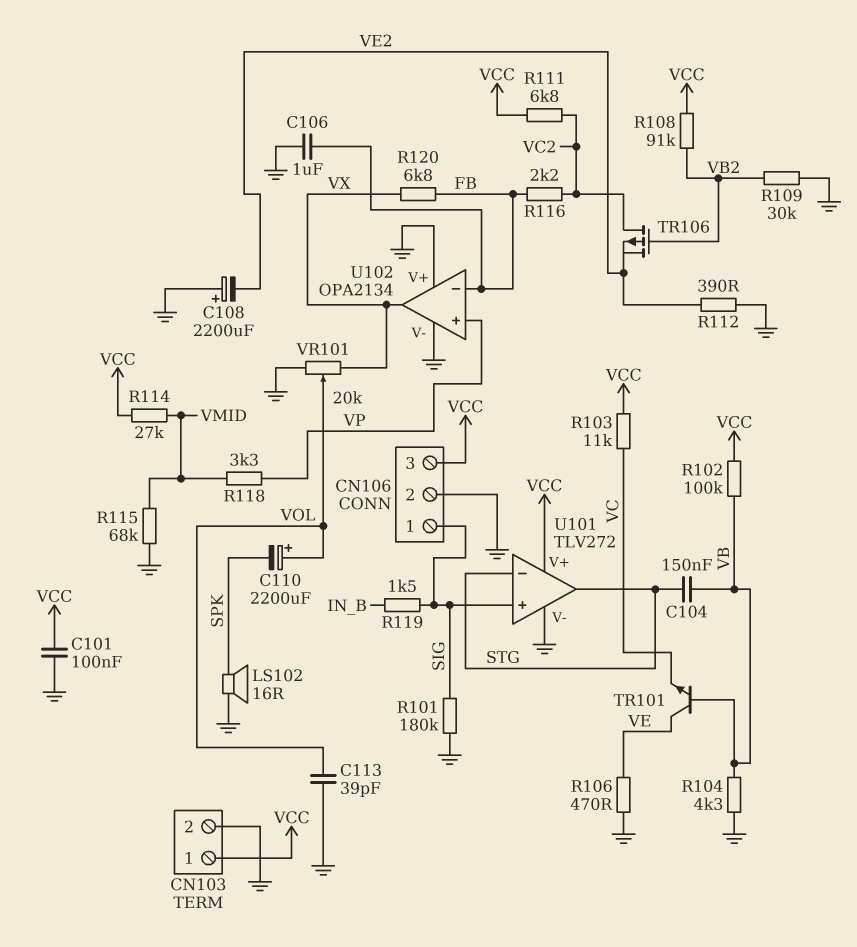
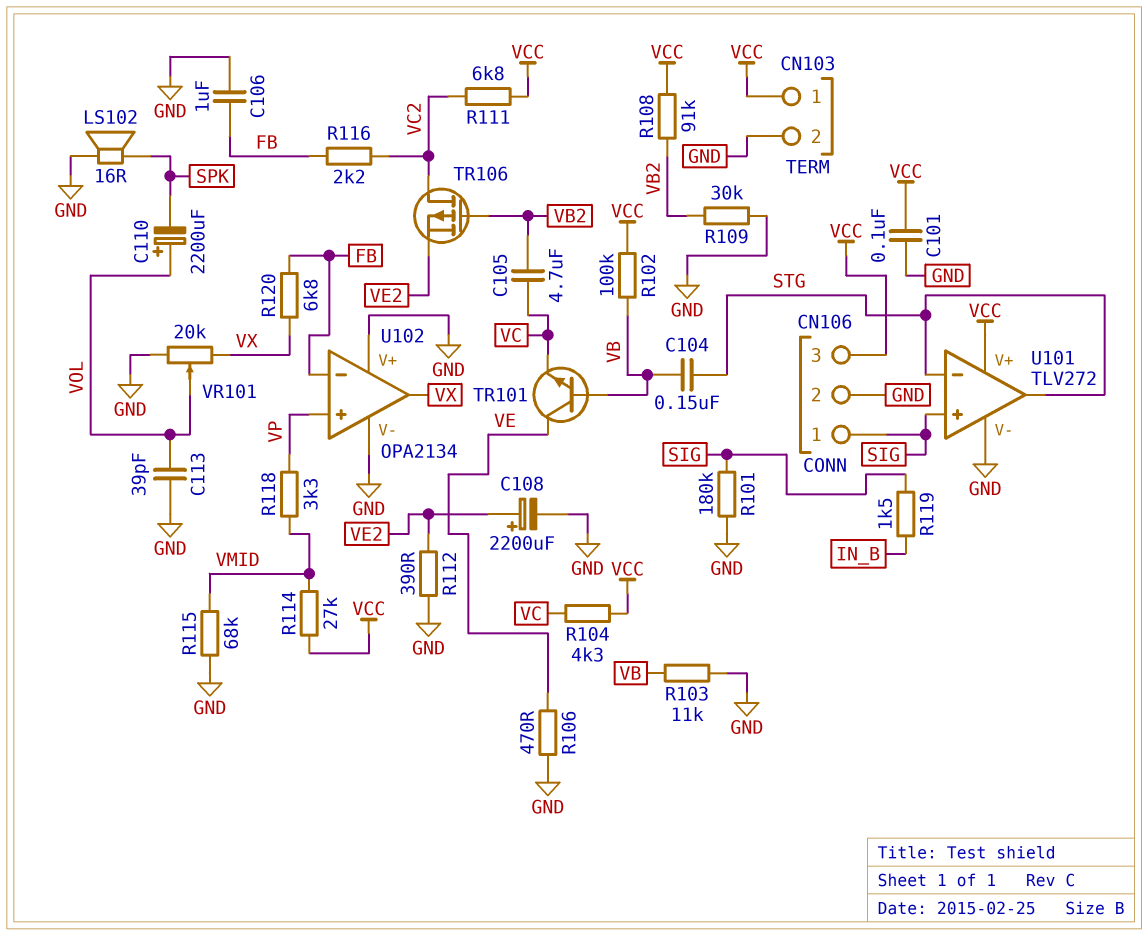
C105: none -> 4.7uF (VB2, VC)
C108: 2200uF (plus GND, minus VE2) -> 2200uF (plus VE2, minus GND)
R103: 11k (VC, VCC) -> 11k (GND, VB)
R104: 4.3k (GND, VB) -> 4.3k (VC, VCC)

